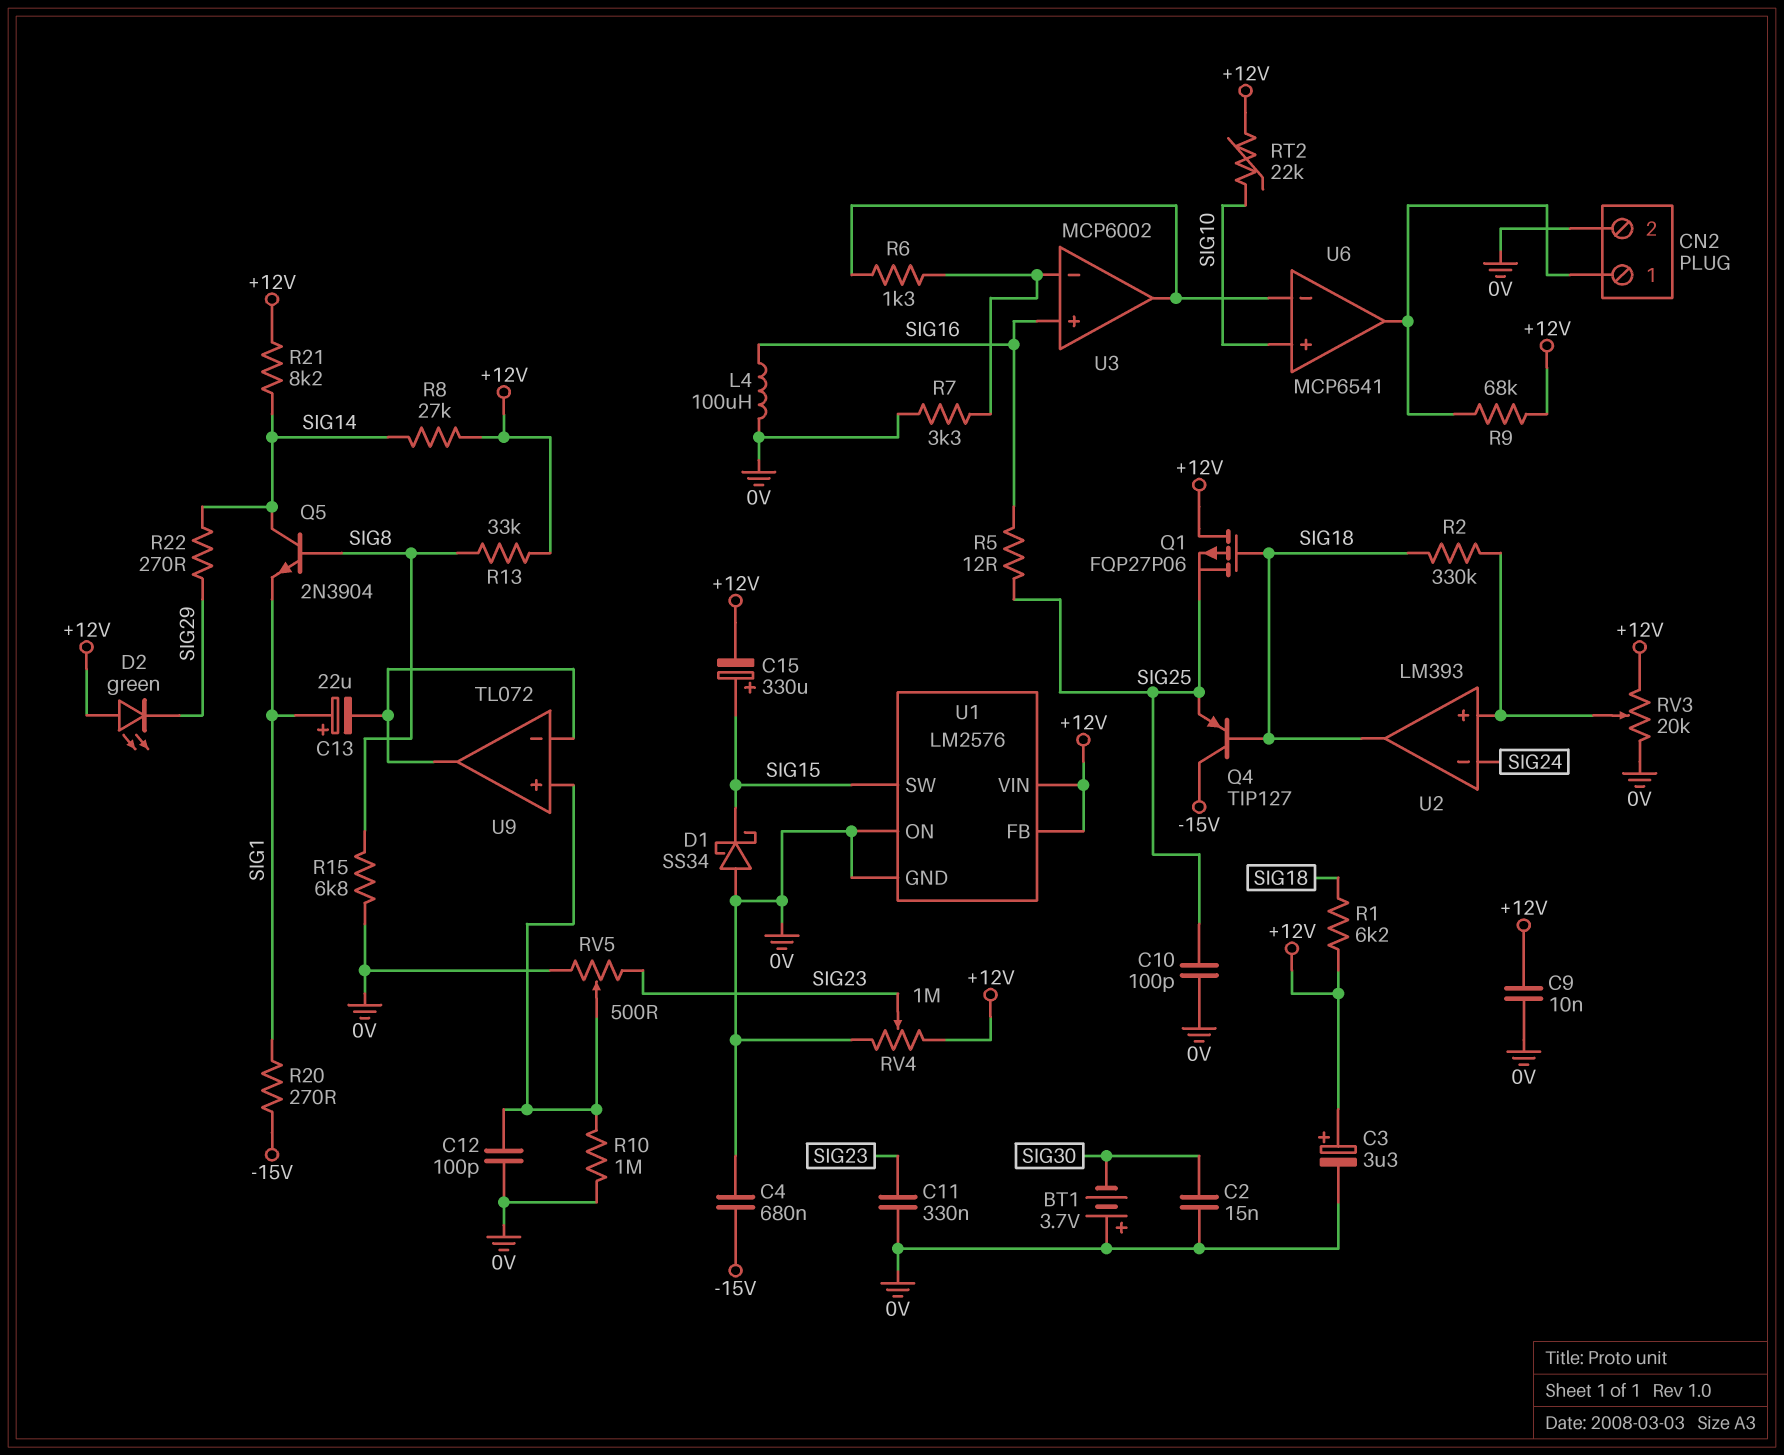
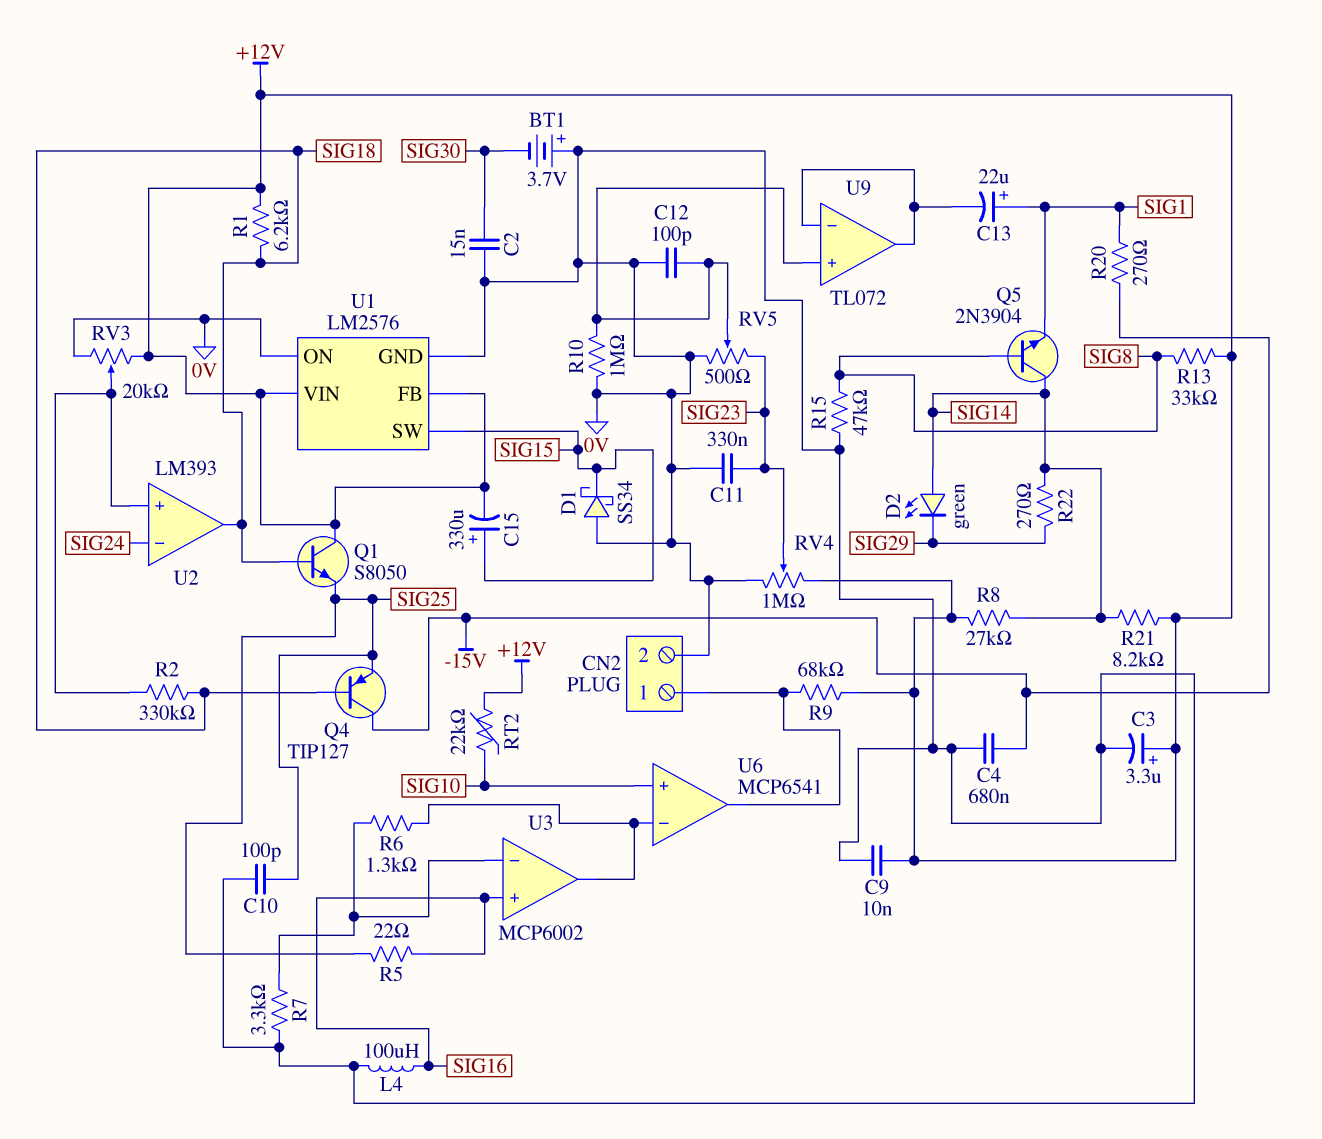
D2: LED green (A +12V, K SIG29) -> LED green (A SIG14, K SIG29)
Q1: PMOS FQP27P06 (G SIG18, D +12V, S SIG25) -> NPN S8050 (B SIG18, C +12V, E SIG25)
R5: 12 (SIG16, SIG25) -> 22 (SIG16, SIG25)
R15: 6.8k (0V, SIG8) -> 47k (0V, SIG8)

